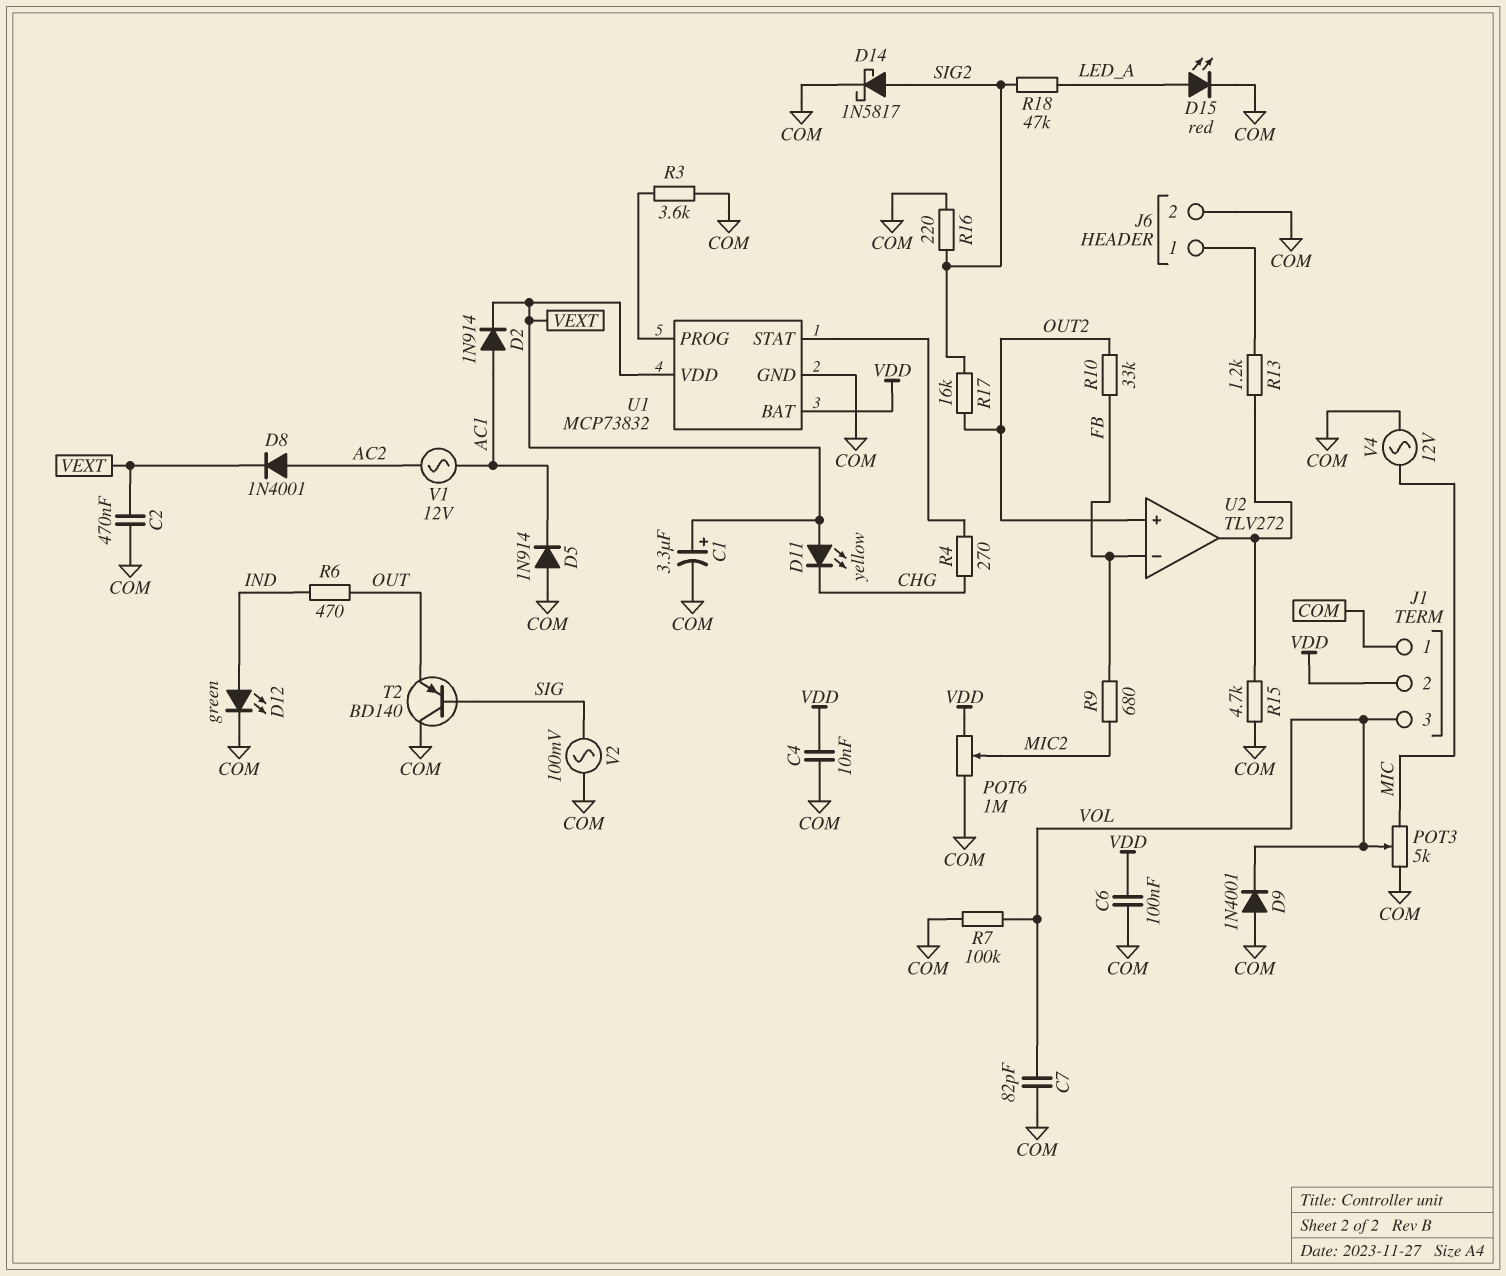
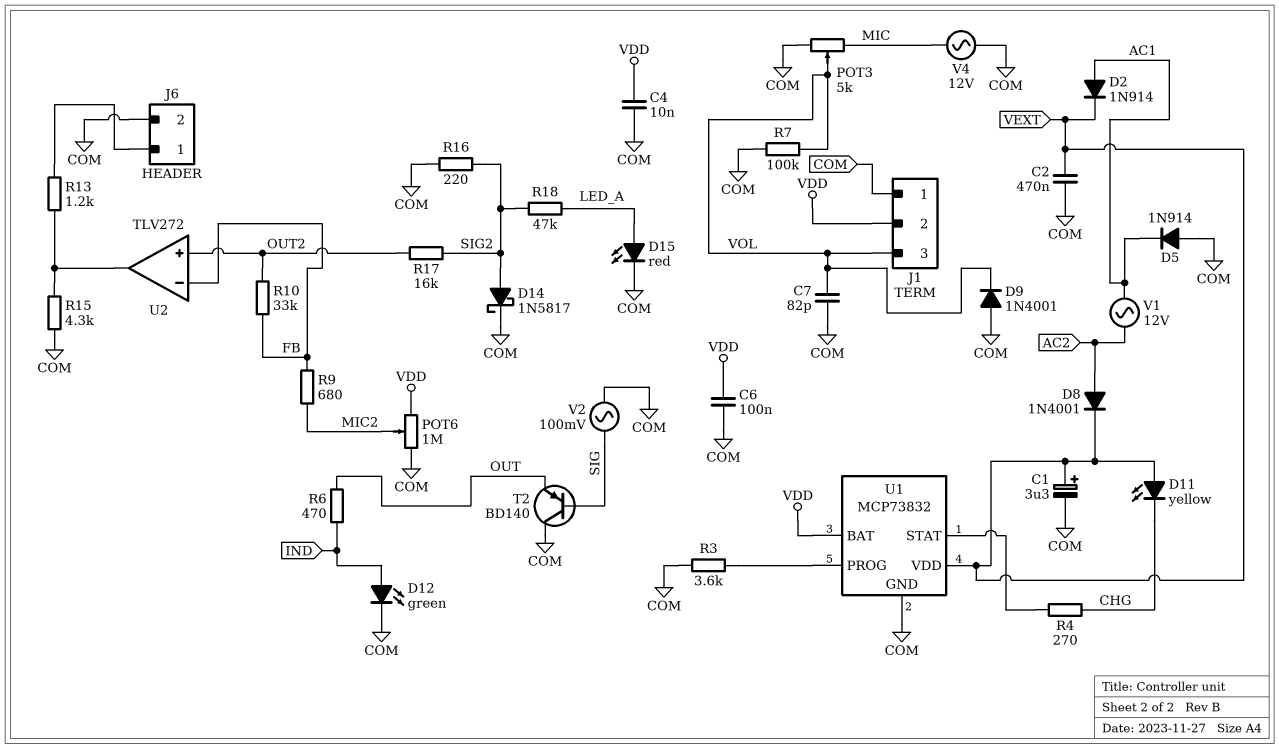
R15: 4.7k (COM, U2/out) -> 4.3k (COM, U2/out)

